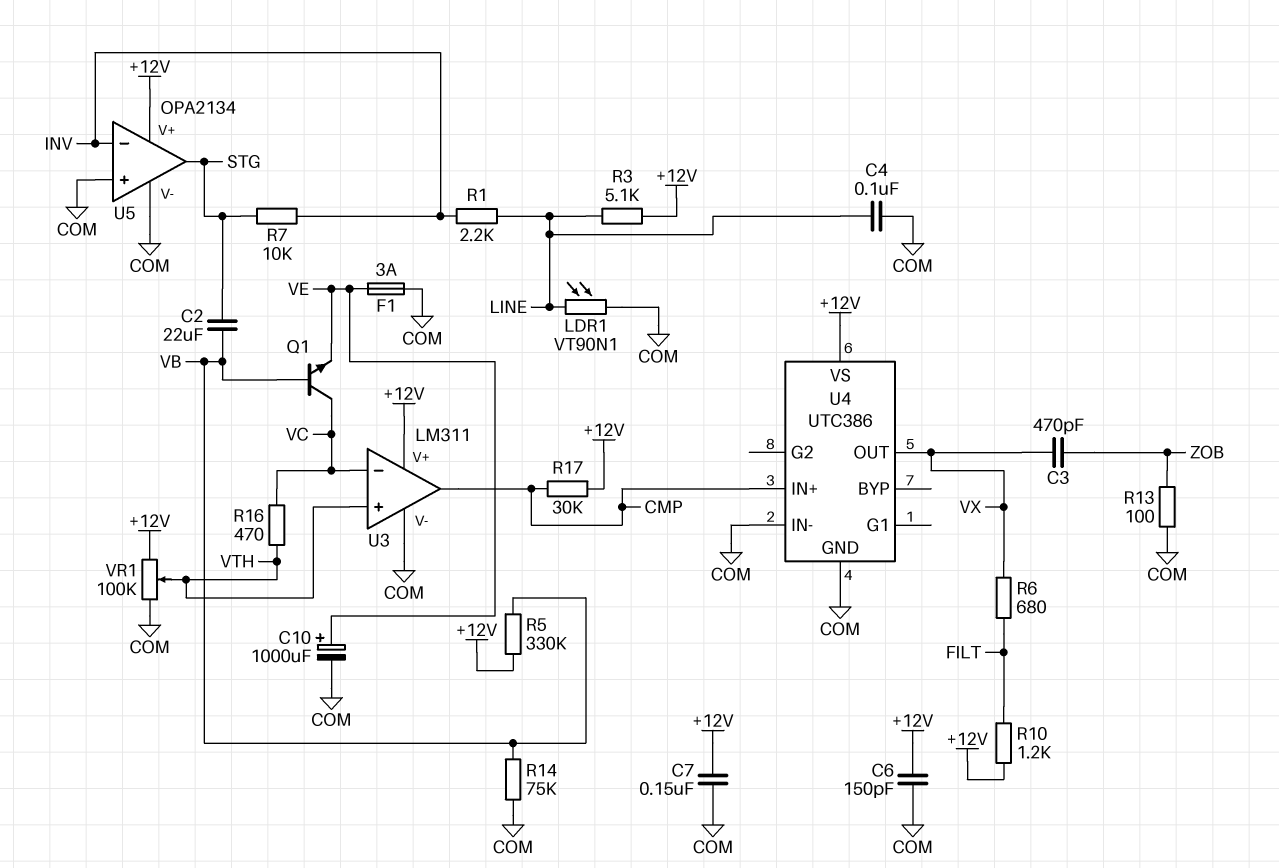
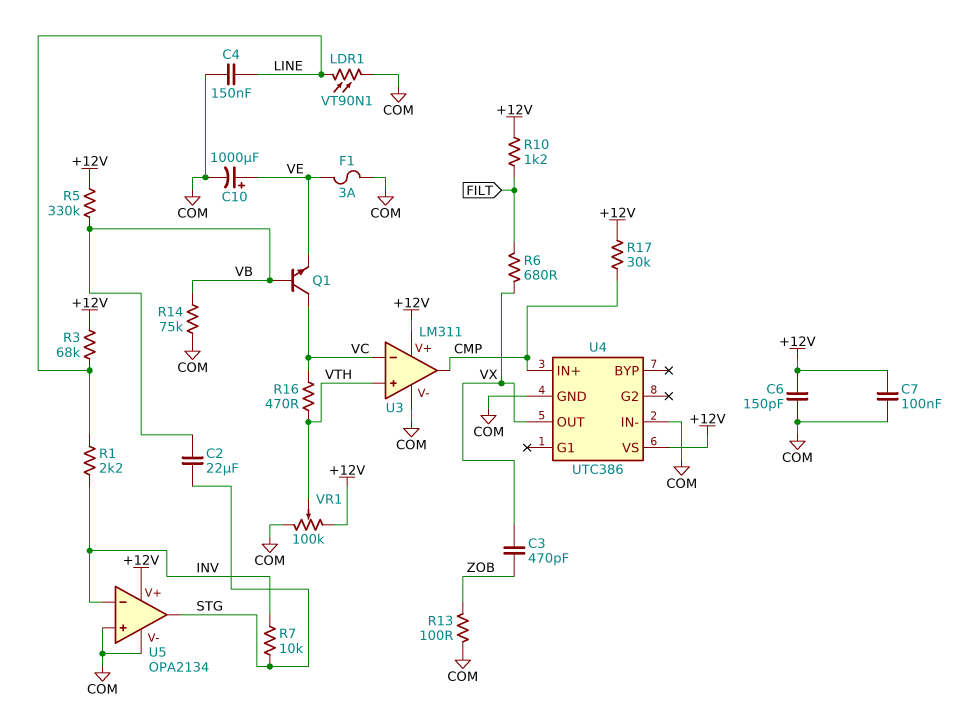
C4: 100nF (COM, LINE) -> 150nF (COM, LINE)
C7: 150nF (+12V, COM) -> 100nF (+12V, COM)
R3: 5.1k (+12V, LINE) -> 68k (+12V, LINE)

